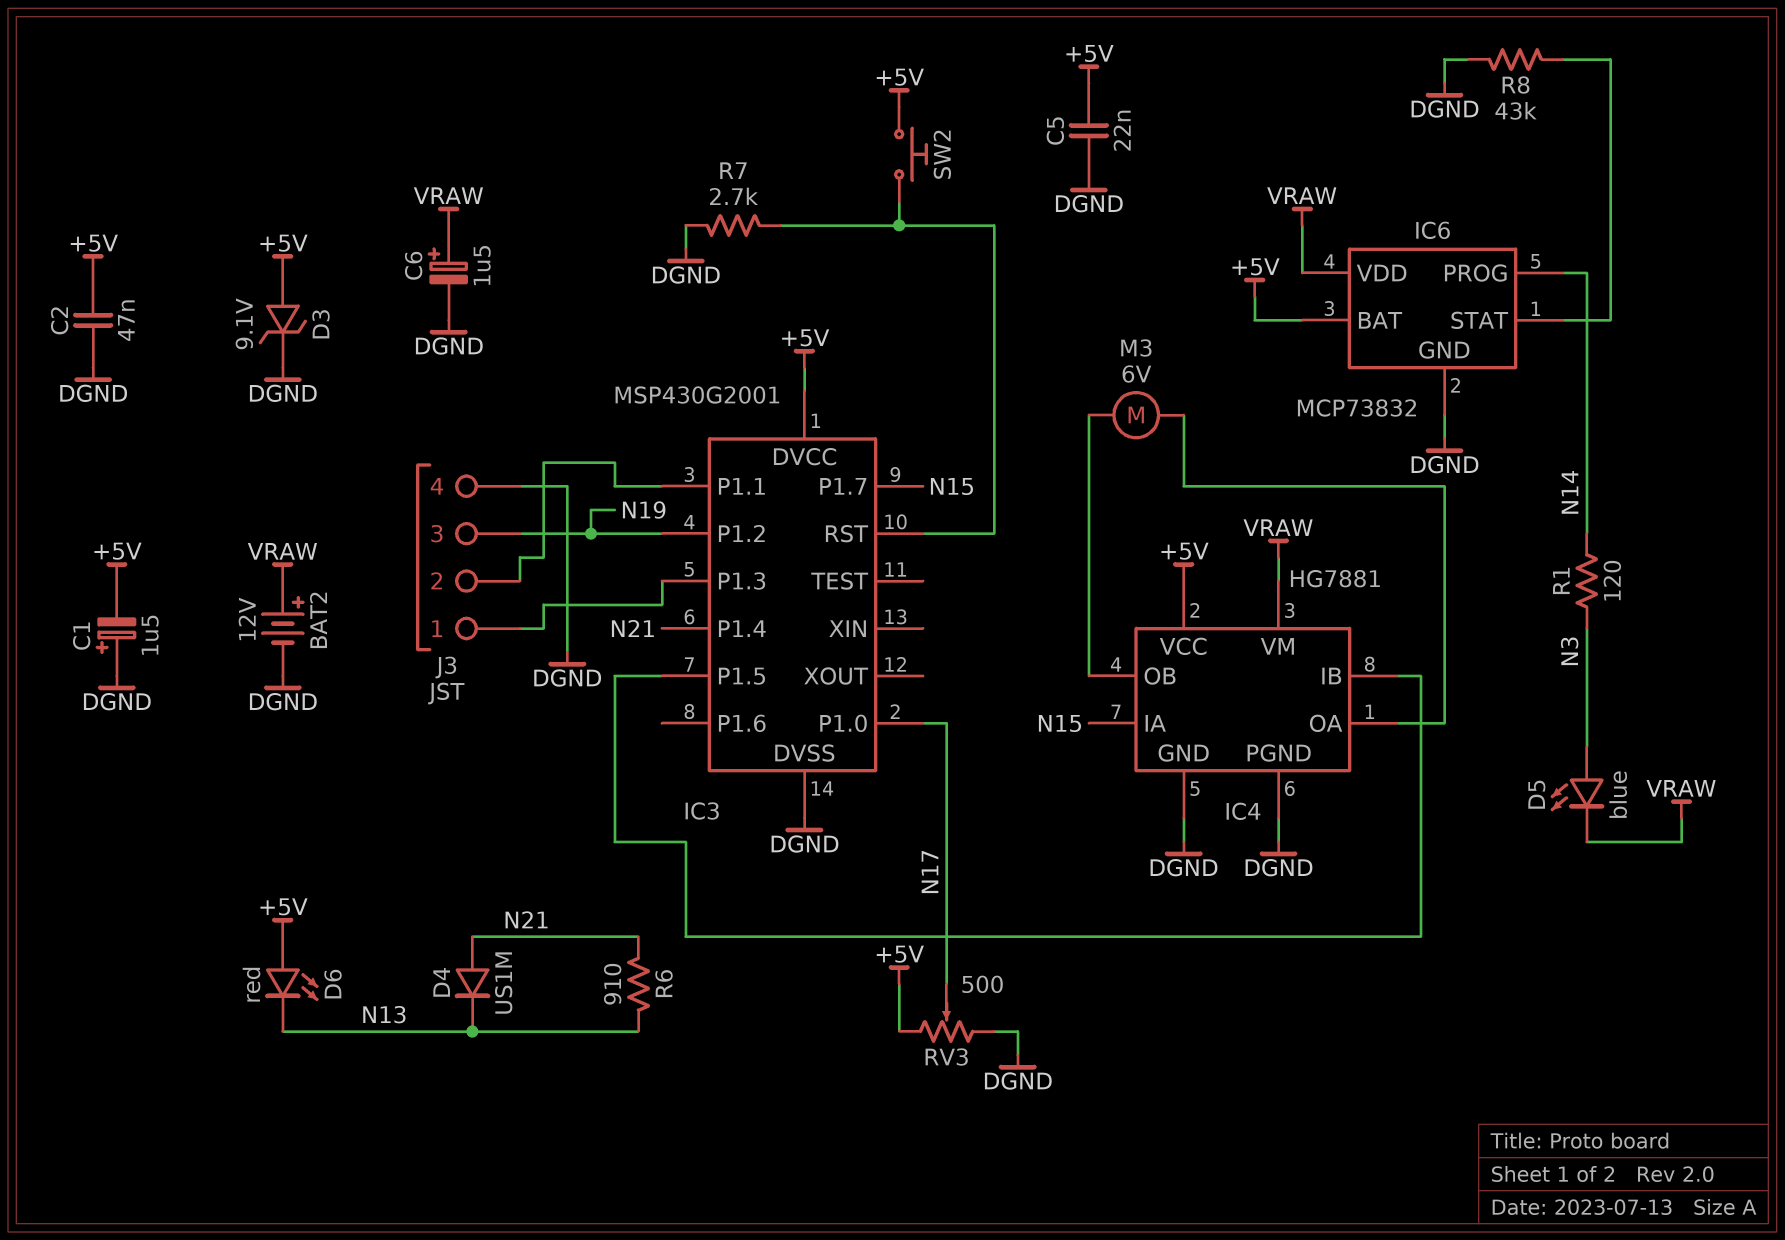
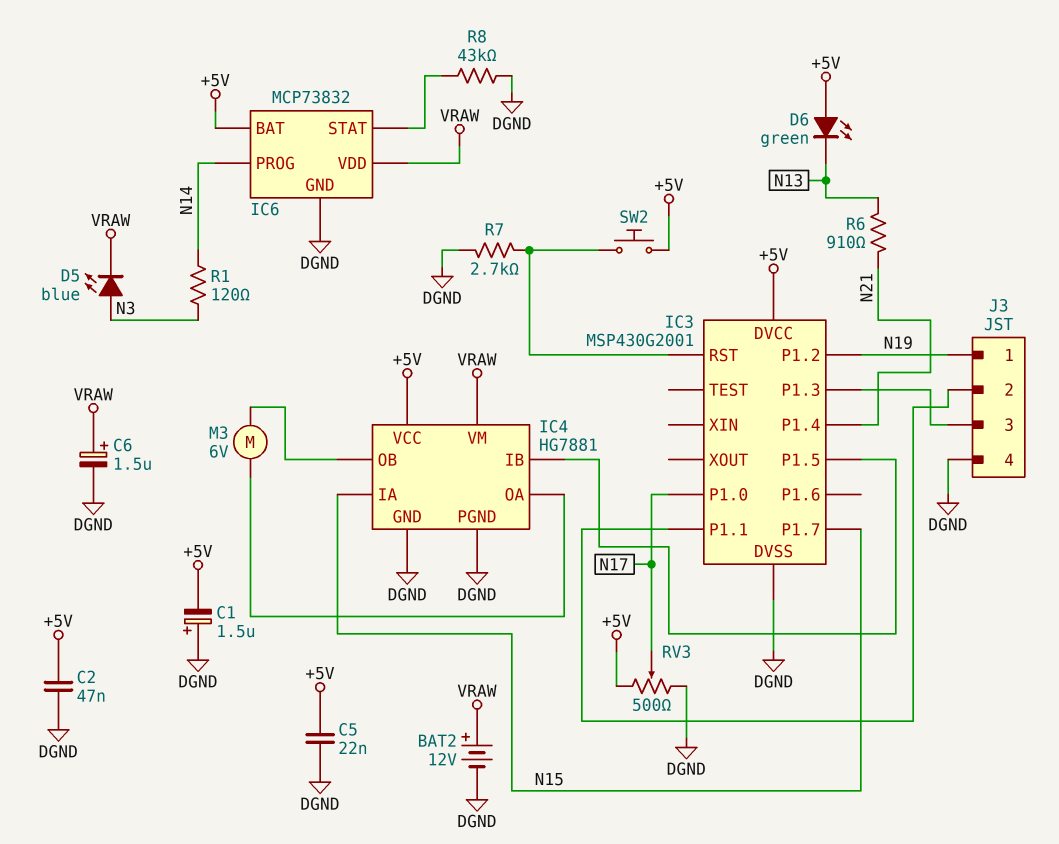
D3: zener 9.1V (A +5V, K DGND) -> none
D4: diode US1M (A N21, K N13) -> none
D6: LED red (A +5V, K N13) -> LED green (A +5V, K N13)
J3 pin 1: IC3/P1.3 -> N19
J3 pin 3: N19 -> IC3/P1.3

